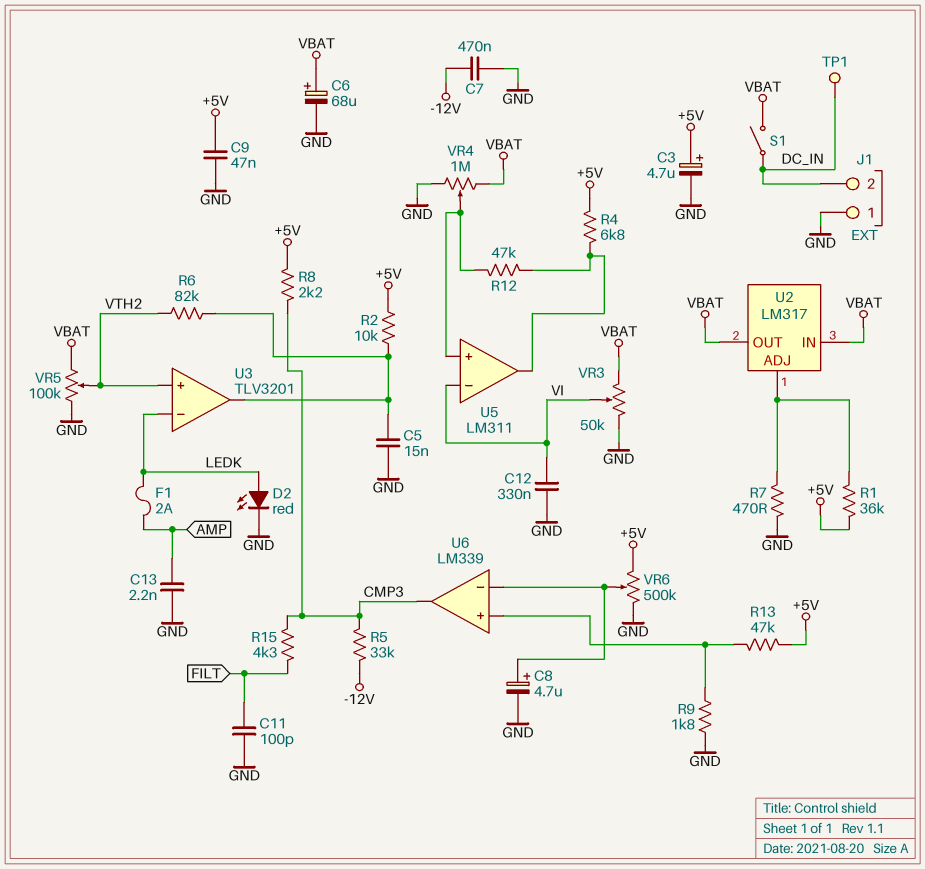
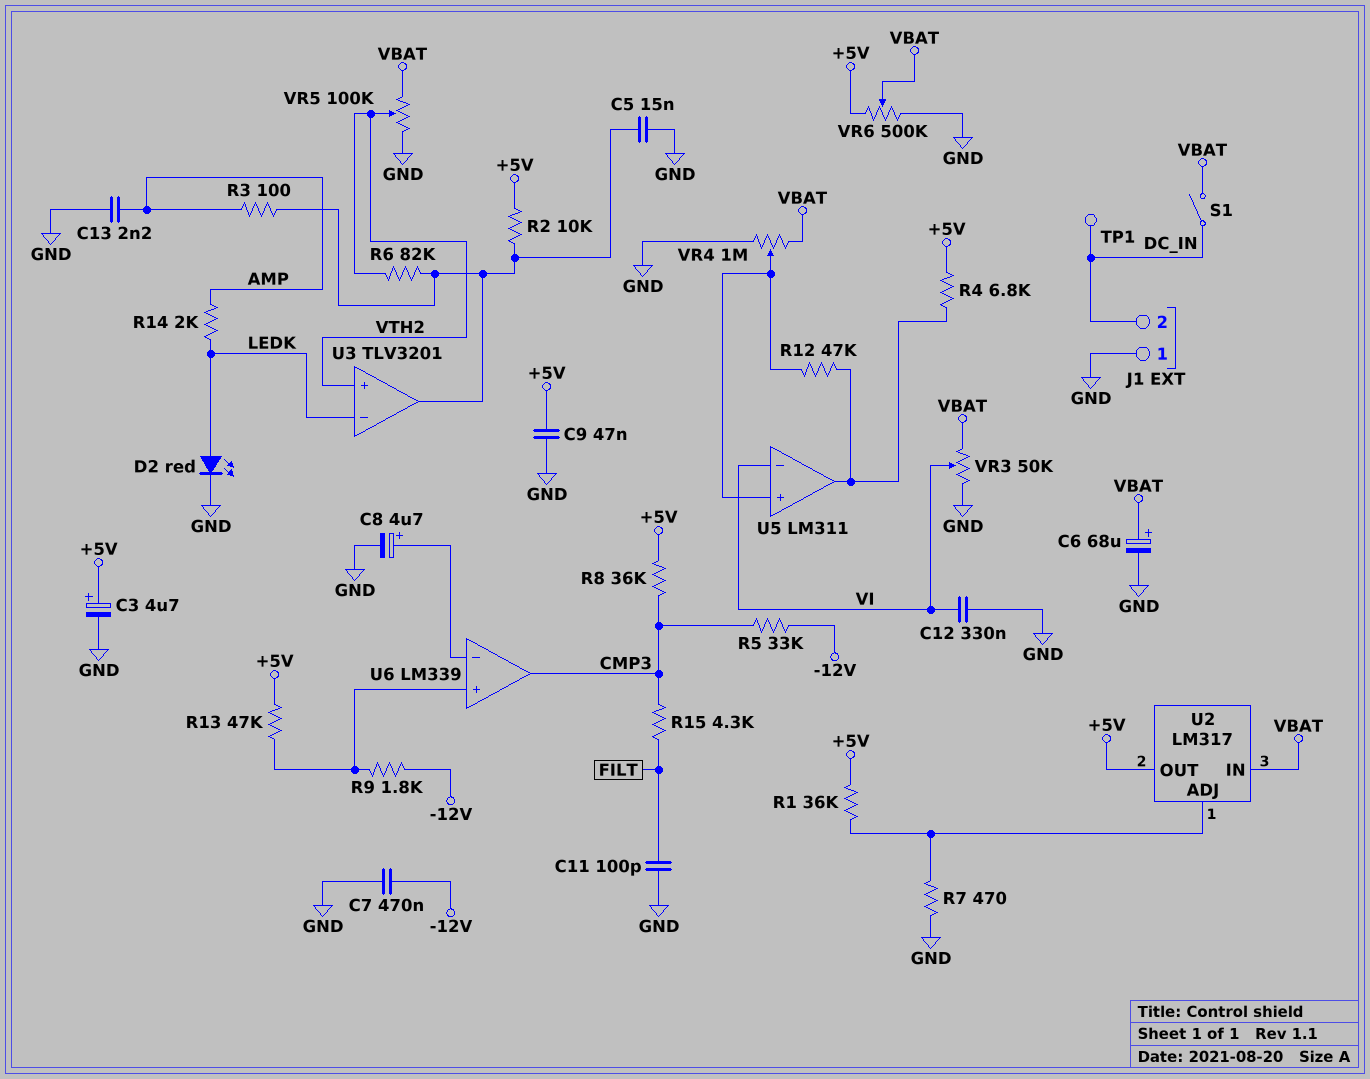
F1: 2A (AMP, LEDK) -> none
R3: none -> 100 (AMP, U3/out)
R8: 2.2k (+5V, CMP3) -> 36k (+5V, CMP3)
R9: 1.8k (GND, U6/in+) -> 1.8k (-12V, U6/in+)
R14: none -> 2k (AMP, LEDK)
U2 pin OUT: VBAT -> +5V
VR6: 500k (+5V, GND, wiper U6/in-) -> 500k (+5V, GND, wiper VBAT)

